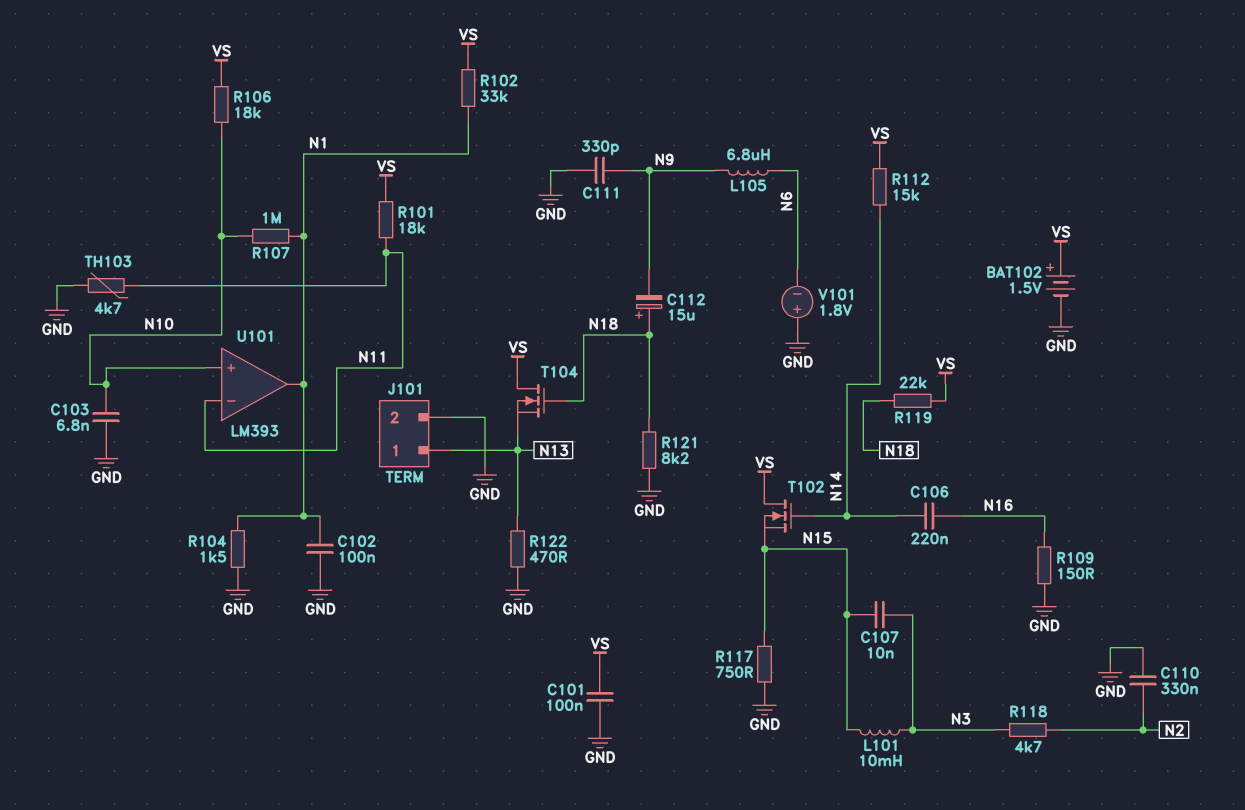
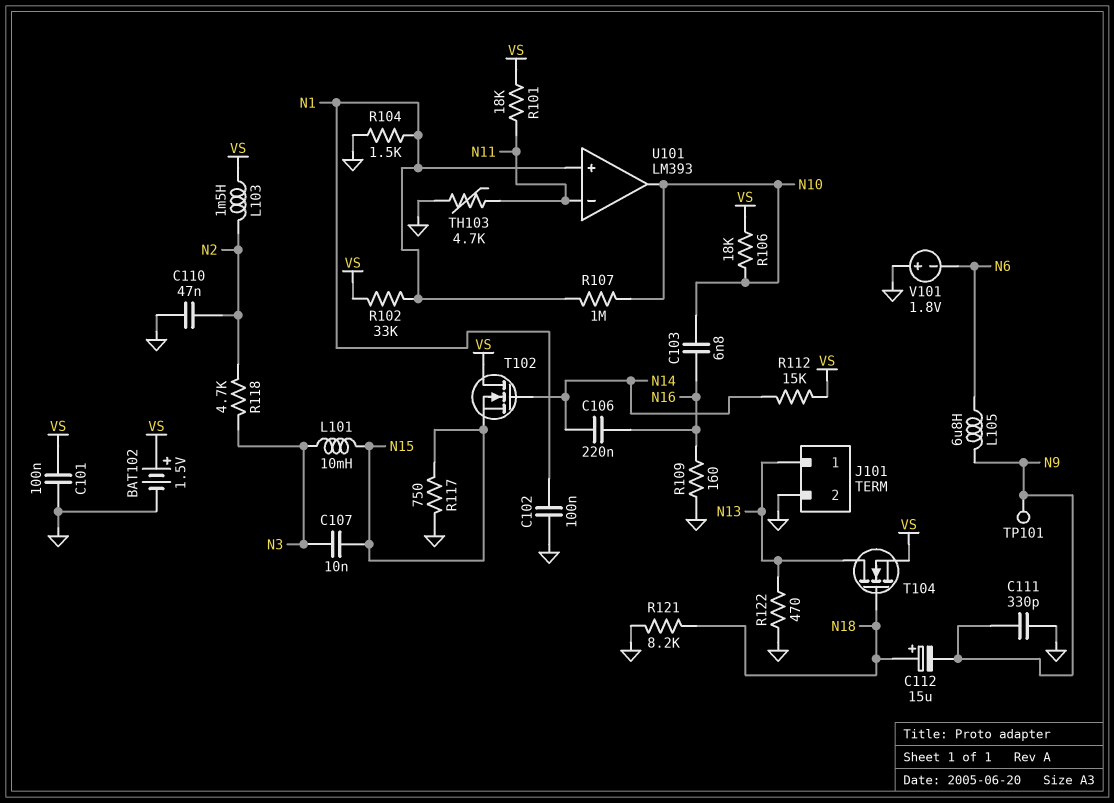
C103: 6.8nF (GND, N10) -> 6.8nF (N10, N16)
C110: 330nF (GND, N2) -> 47nF (GND, N2)
L103: none -> 1.5mH (N2, VS)
R109: 150 (GND, N16) -> 160 (GND, N16)
R119: 22k (N18, VS) -> none
T104: NMOS (G N18, D VS, S N13) -> NMOS (G N18, D N13, S VS)
TP101: none -> test point (N9)
U101 pin in+: N10 -> N1
U101 pin out: N1 -> N10

